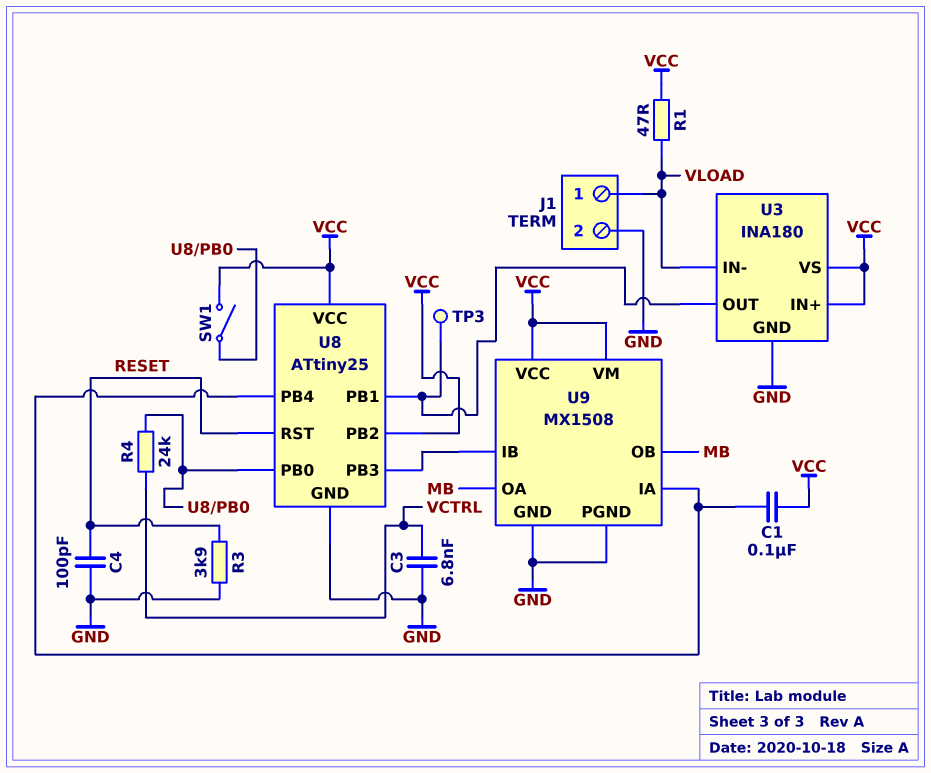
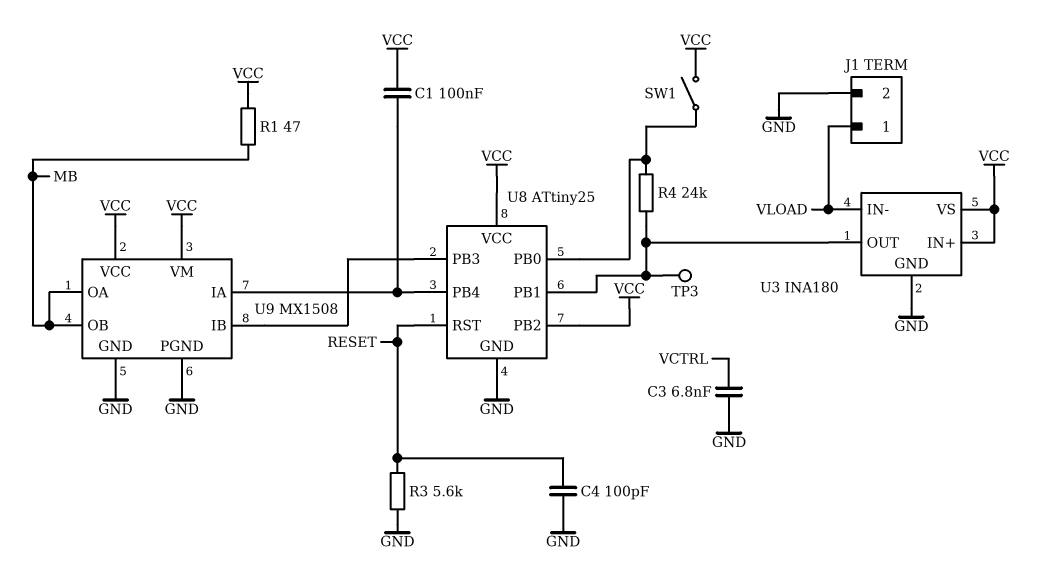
R1: 47 (VCC, VLOAD) -> 47 (MB, VCC)
R3: 3.9k (GND, RESET) -> 5.6k (GND, RESET)
R4: 24k (U8/PB0, VCTRL) -> 24k (U3/OUT, U8/PB0)

